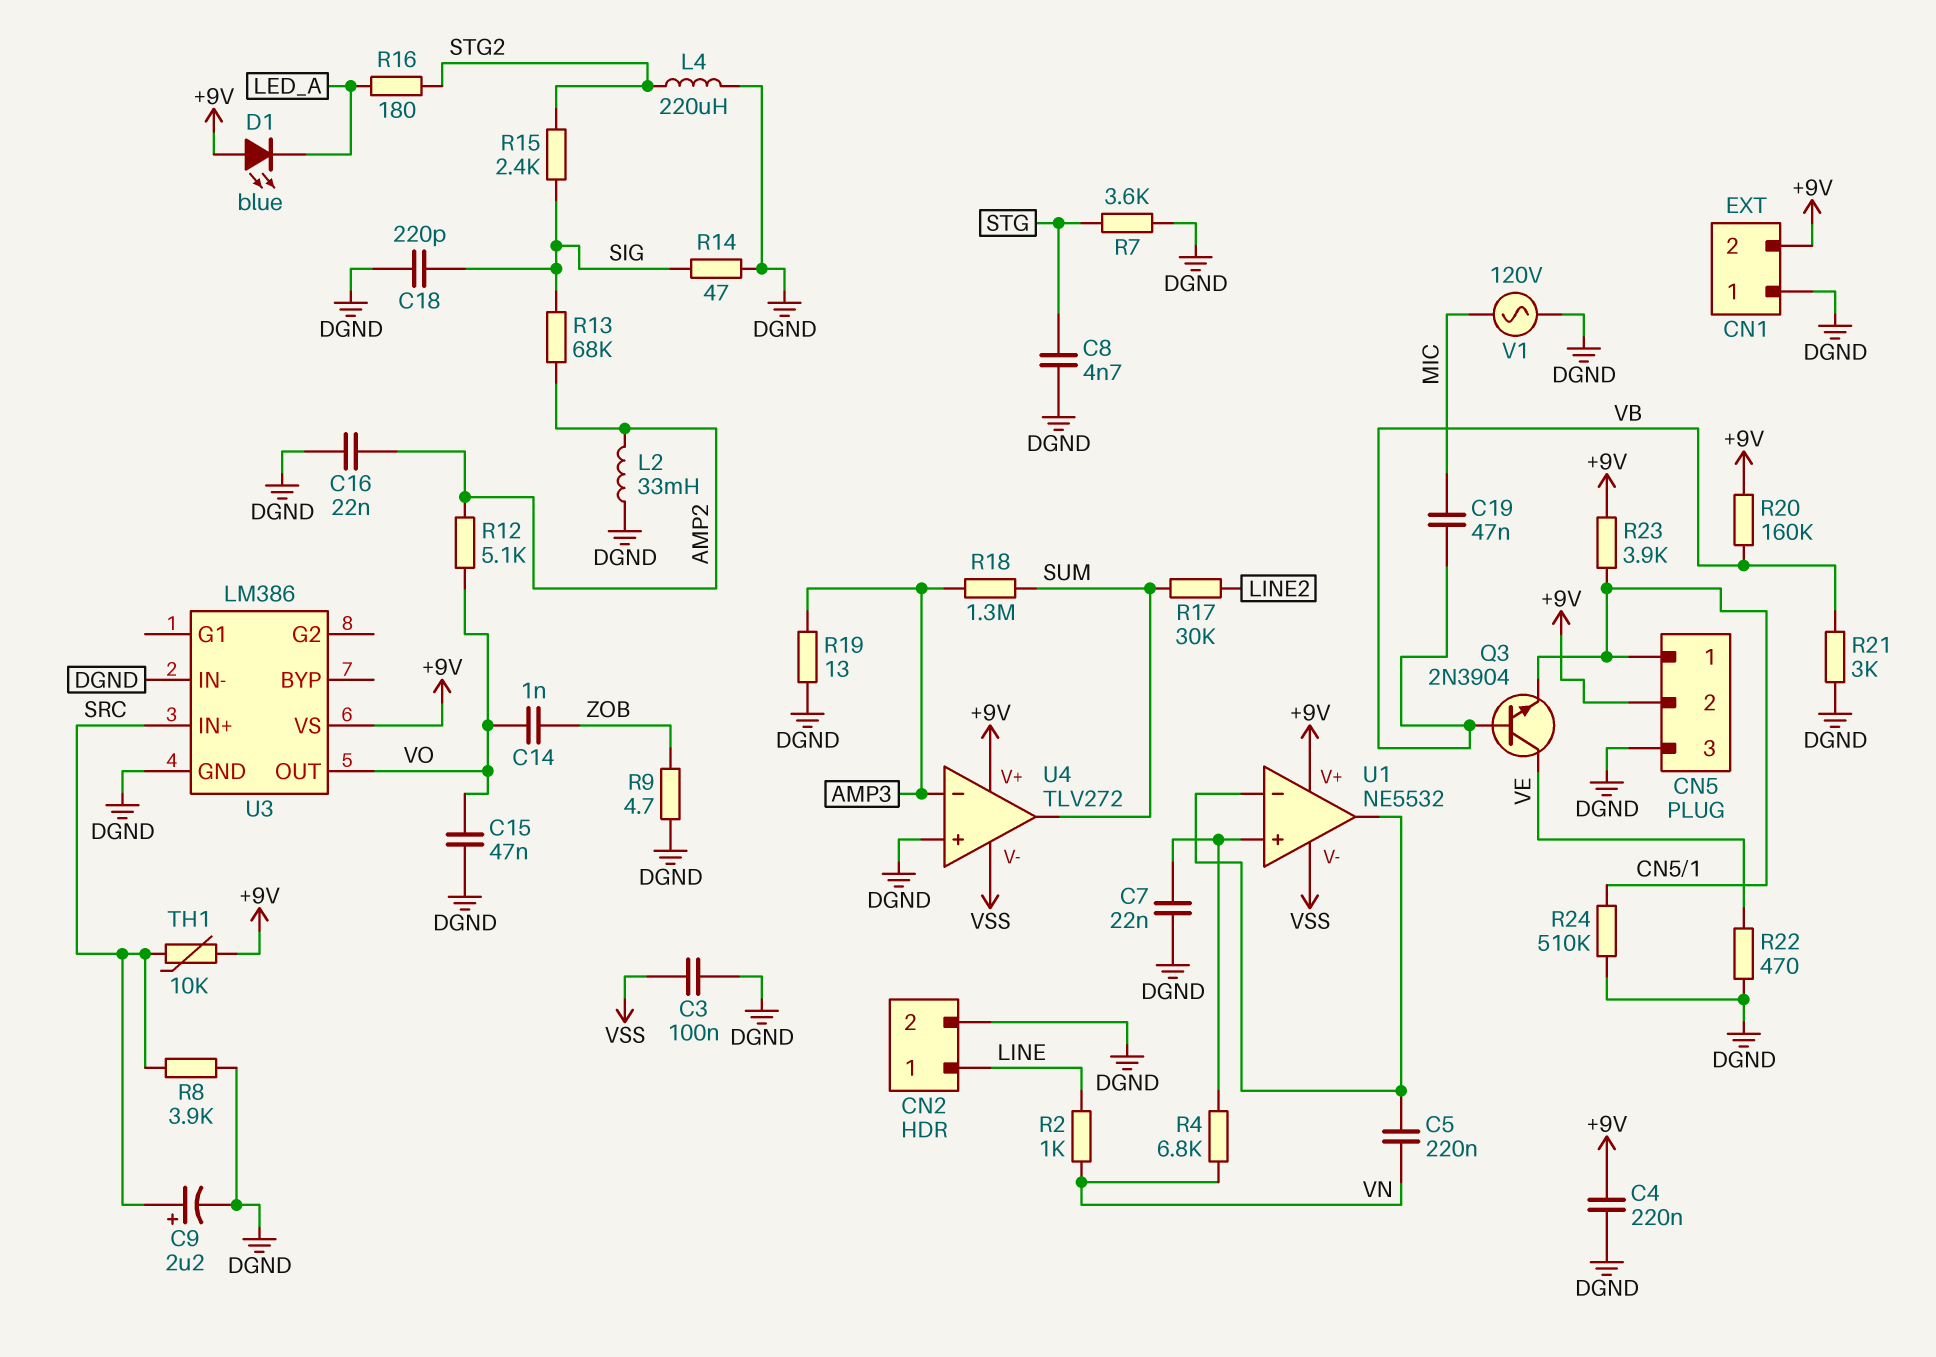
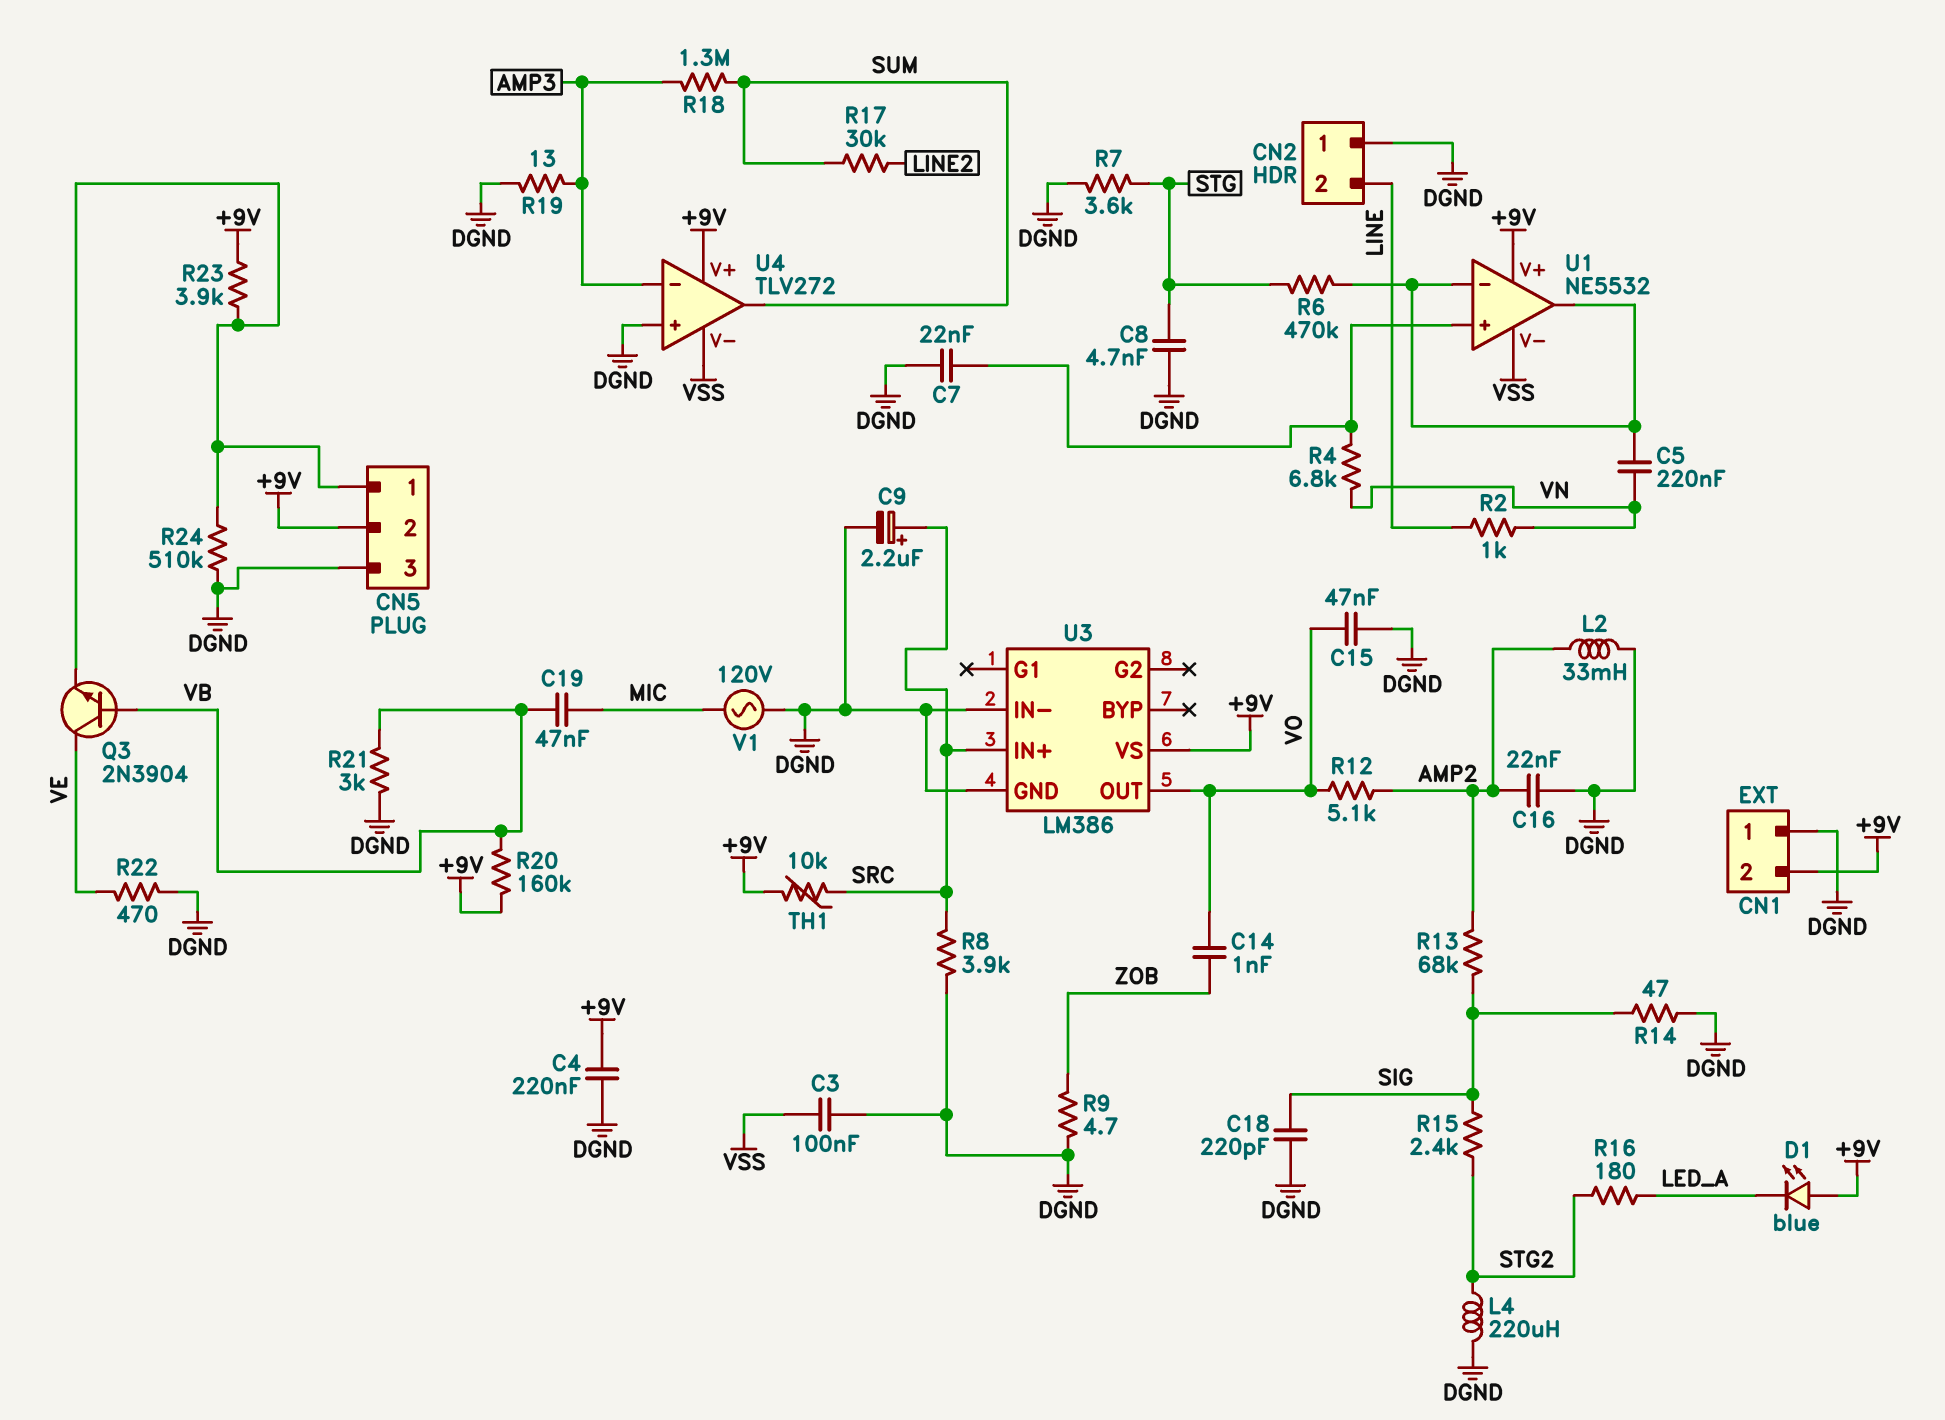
CN2 pin 1: LINE -> DGND
CN2 pin 2: DGND -> LINE
R6: none -> 470k (STG, U1/in-)

